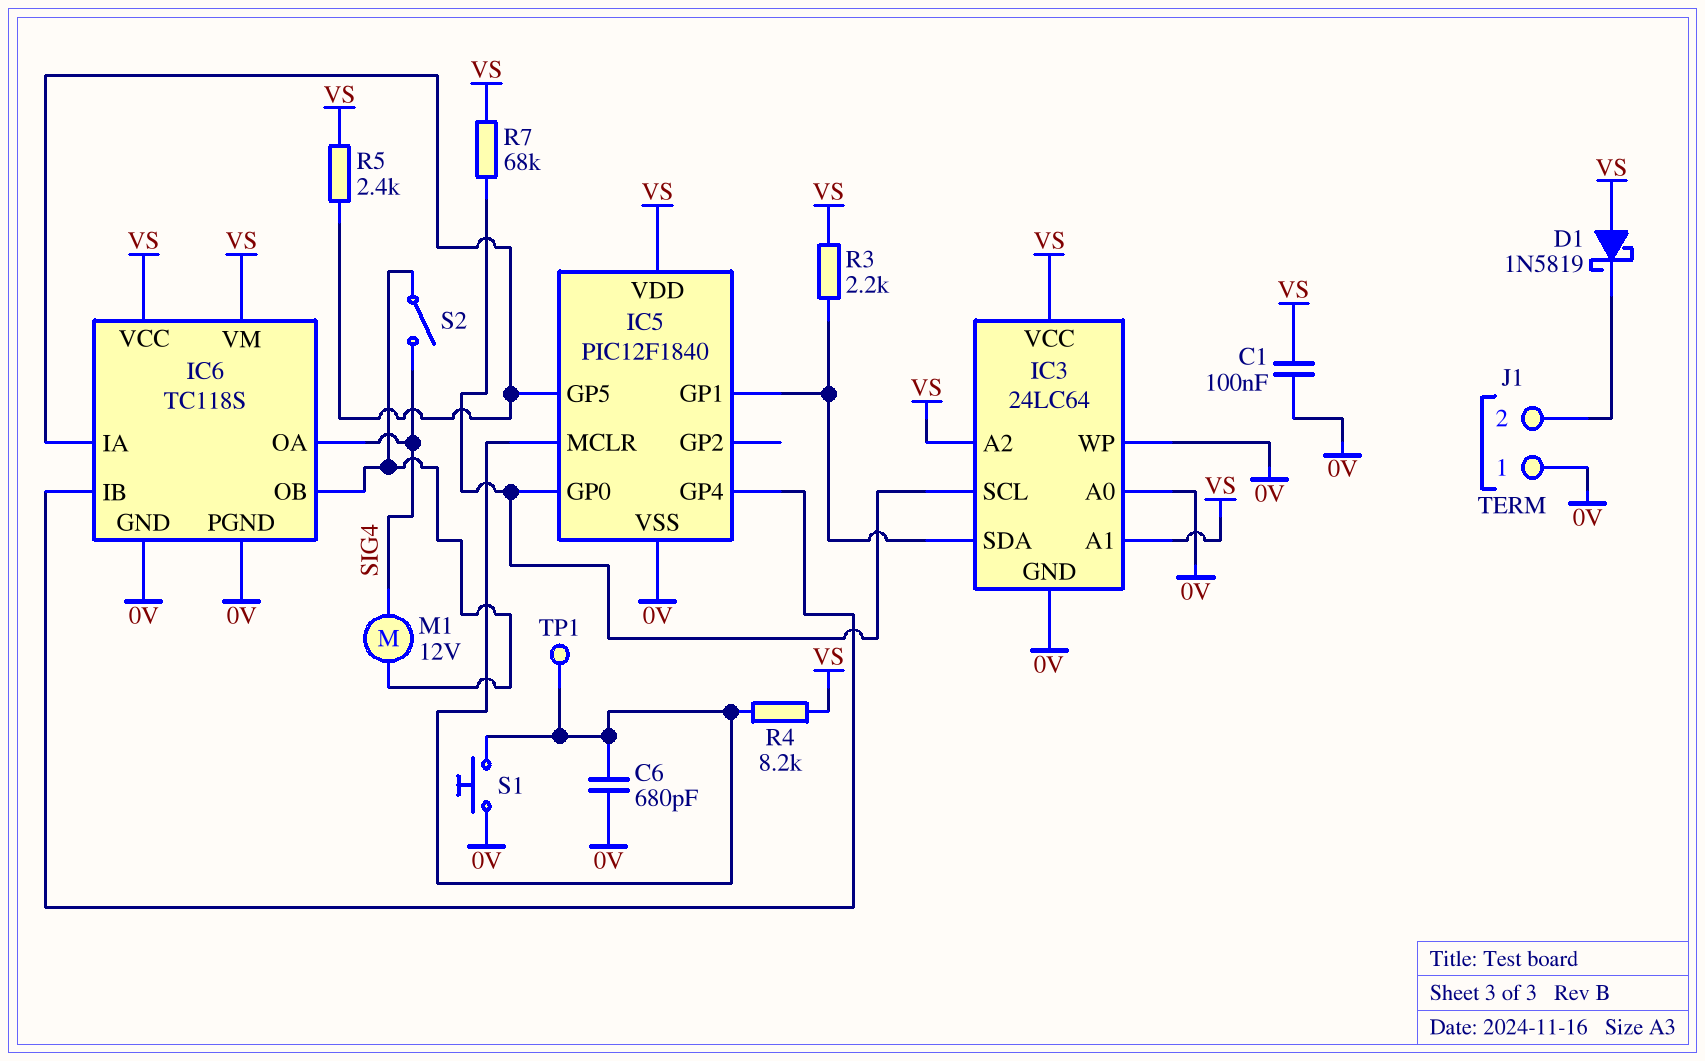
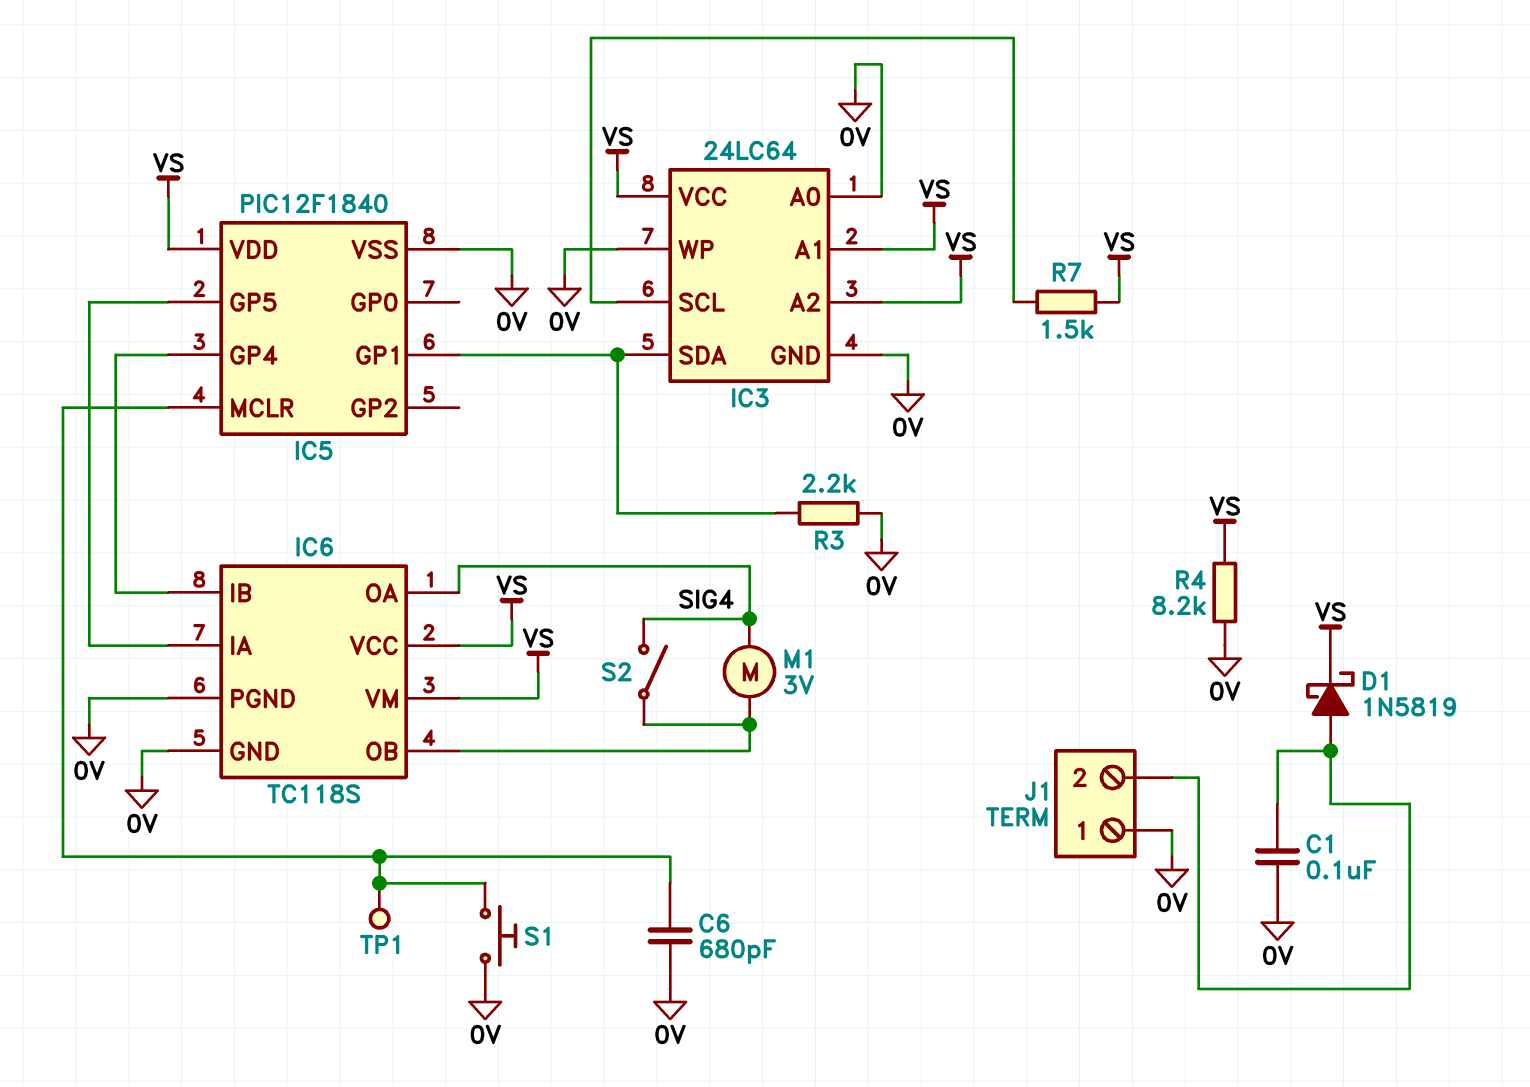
C1: 100nF (0V, VS) -> 100nF (0V, J1/2)
D1: schottky 1N5819 (A VS, K J1/2) -> schottky 1N5819 (A J1/2, K VS)
IC5 pin GP0: IC3/SCL -> none
M1: motor 12V (IC6/OB, SIG4) -> motor 3V (IC6/OB, SIG4)
R3: 2.2k (IC3/SDA, VS) -> 2.2k (0V, IC3/SDA)
R4: 8.2k (IC5/MCLR, VS) -> 8.2k (0V, VS)
R5: 2.4k (IC5/GP5, VS) -> none
R7: 68k (IC3/SCL, VS) -> 1.5k (IC3/SCL, VS)

